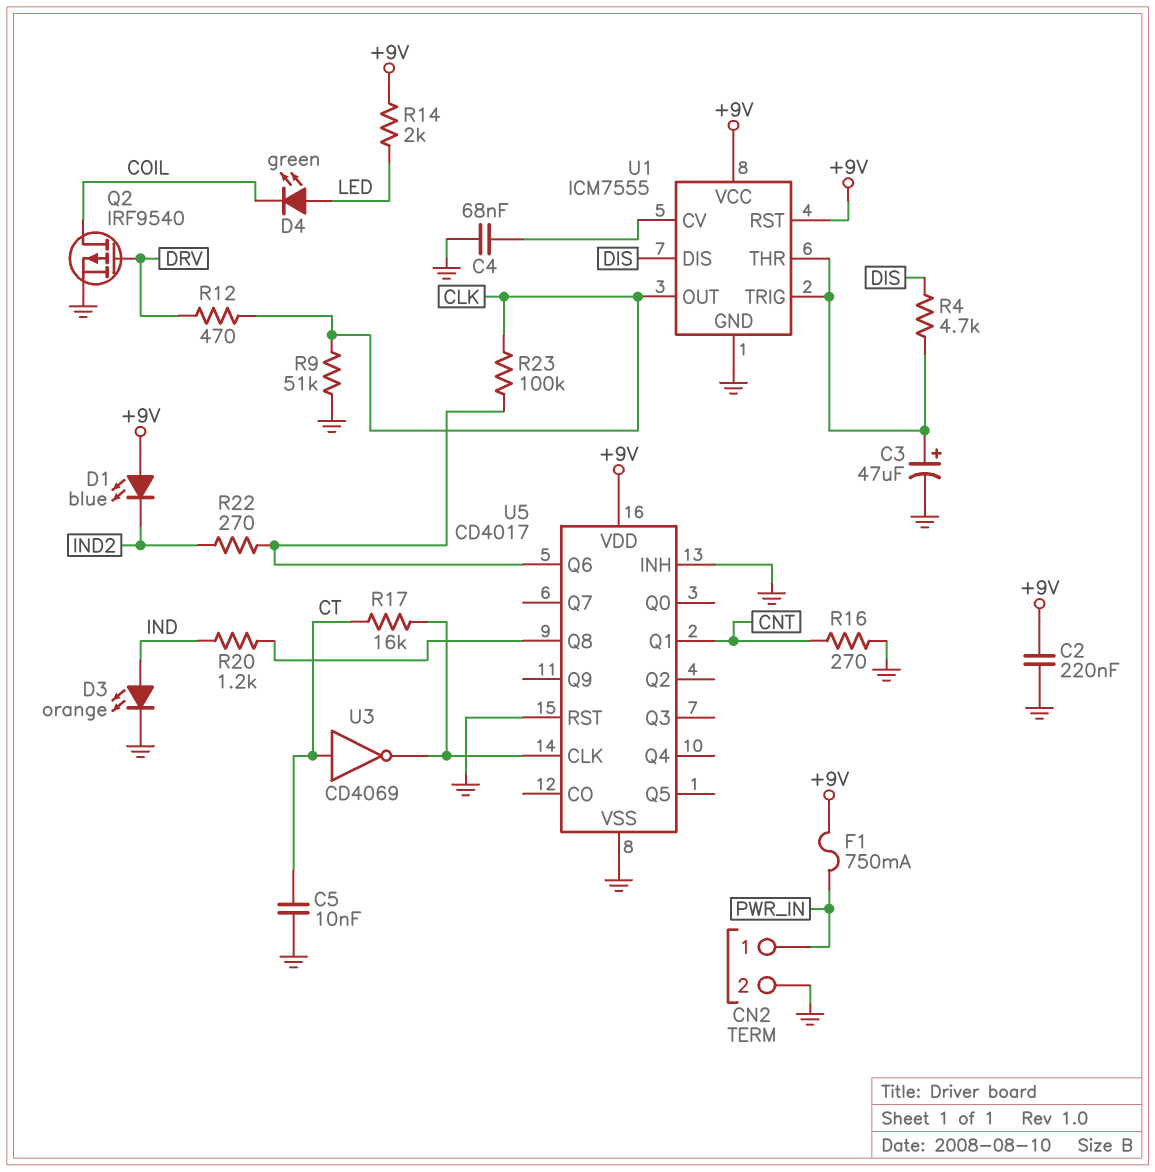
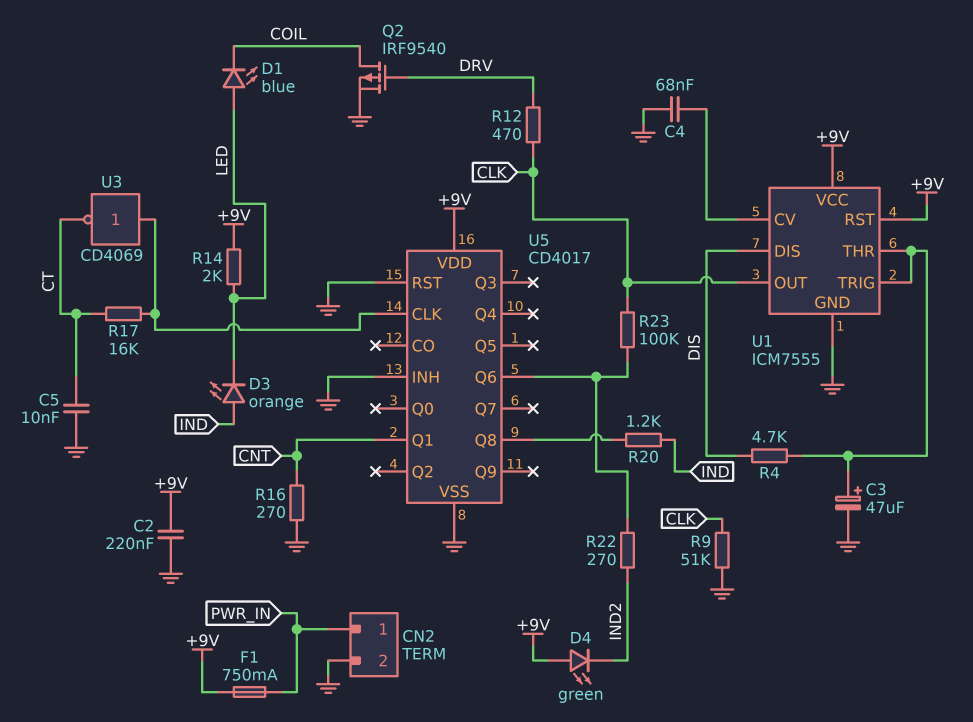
D1: LED blue (A +9V, K IND2) -> LED blue (A LED, K COIL)
D3: LED orange (A IND, K GND) -> LED orange (A IND, K LED)
D4: LED green (A LED, K COIL) -> LED green (A +9V, K IND2)
U3: NOT CD4069 (in CT, out U5/CLK) -> NOT CD4069 (in U5/CLK, out CT)

